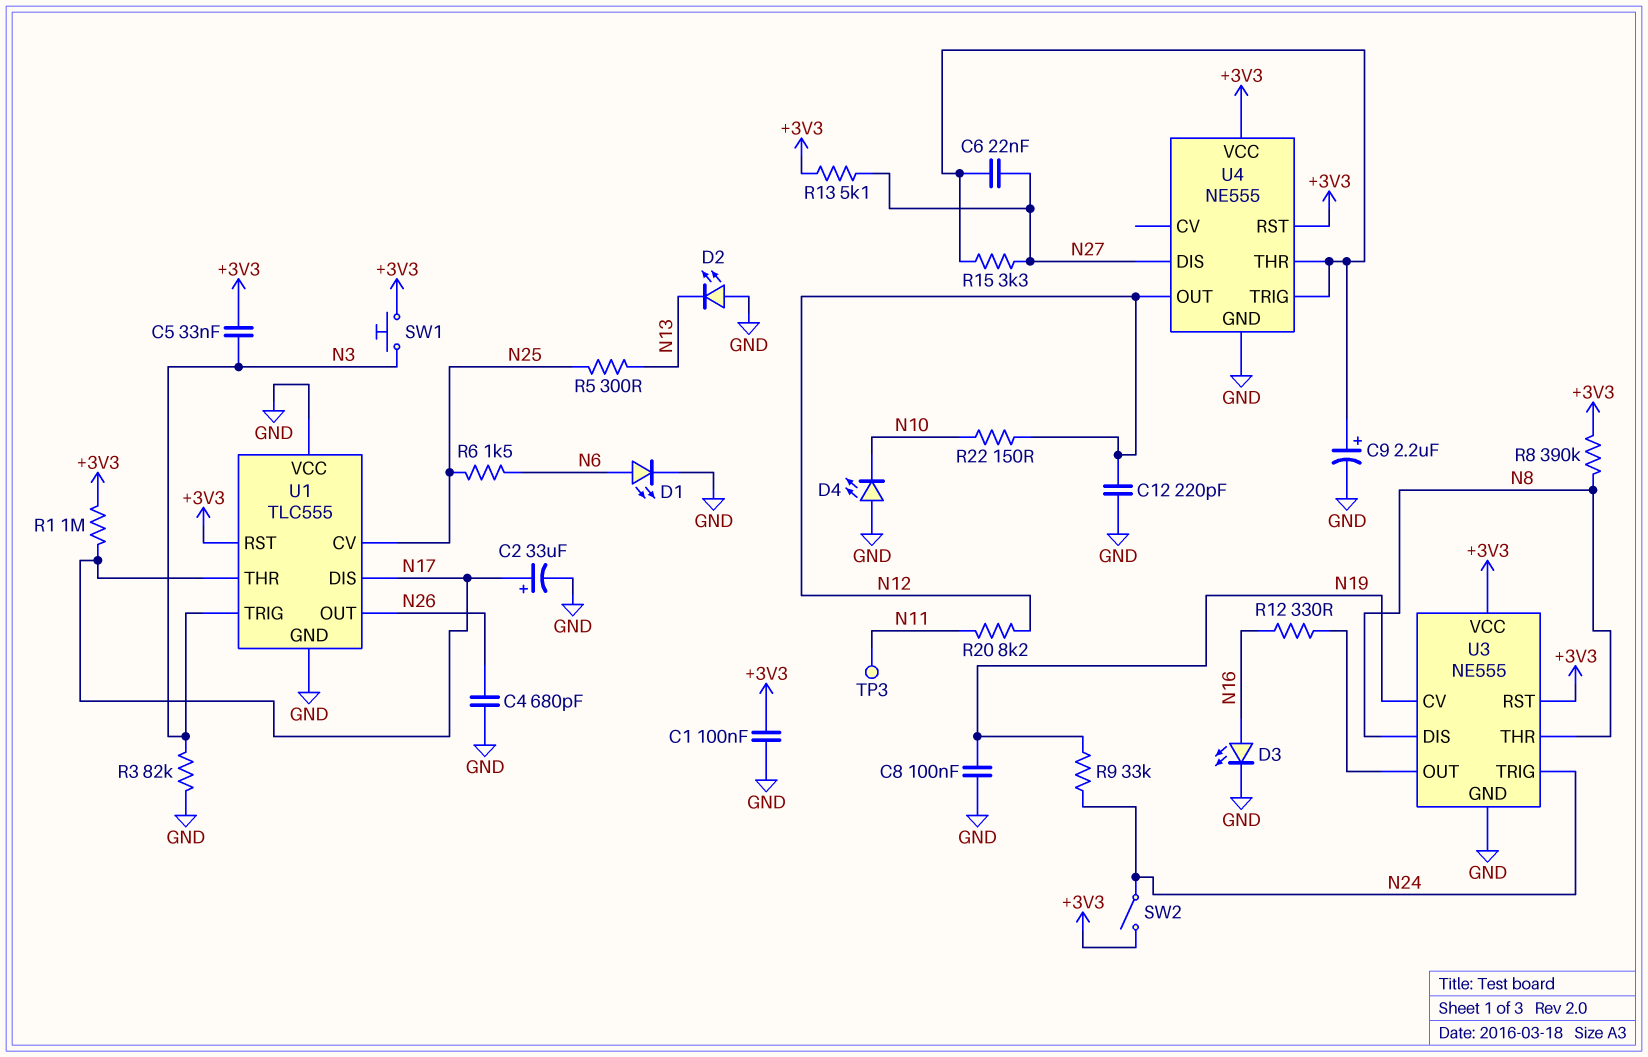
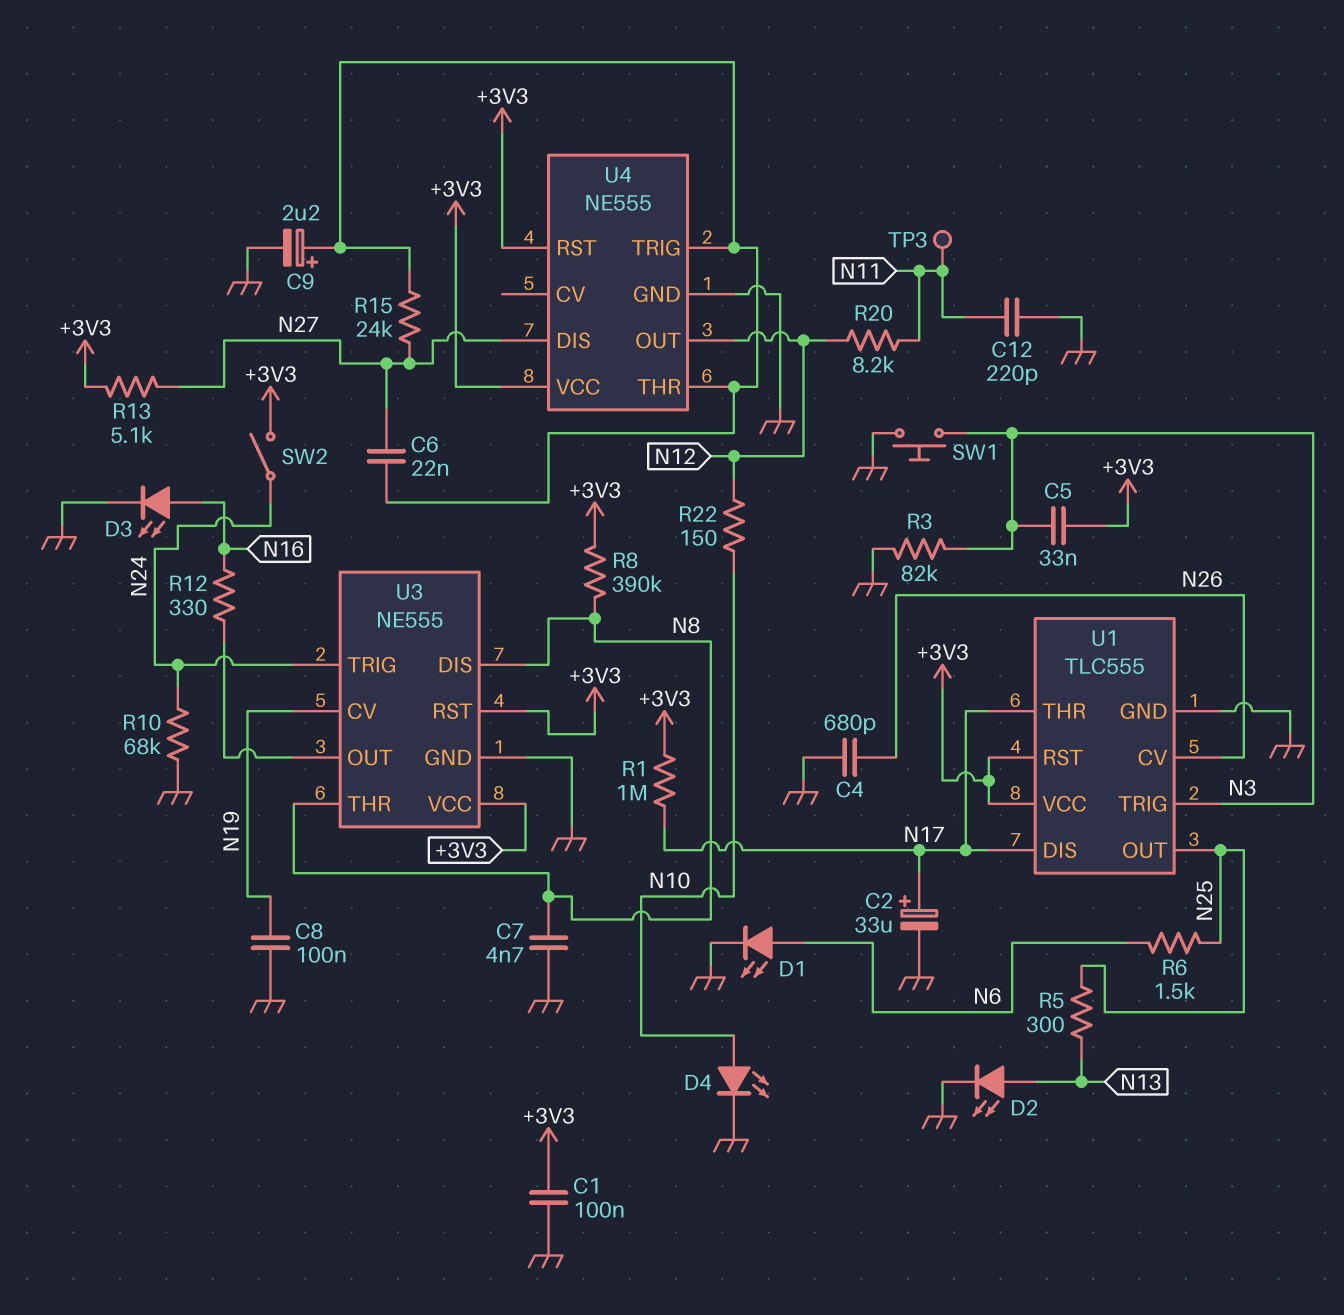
C7: none -> 4.7nF (GND, N8)
C12: 220pF (GND, N12) -> 220pF (GND, N11)
D2: LED (A GND, K N13) -> LED (A N13, K GND)
D4: LED (A GND, K N10) -> LED (A N10, K GND)
R9: 33k (N19, N24) -> none
R10: none -> 68k (GND, N24)
R15: 3.3k (N27, U4/THR) -> 24k (N27, U4/THR)
SW1: button (+3V3, N3) -> button (GND, N3)
U1 pin CV: N25 -> N26
U1 pin OUT: N26 -> N25
U1 pin VCC: GND -> +3V3

